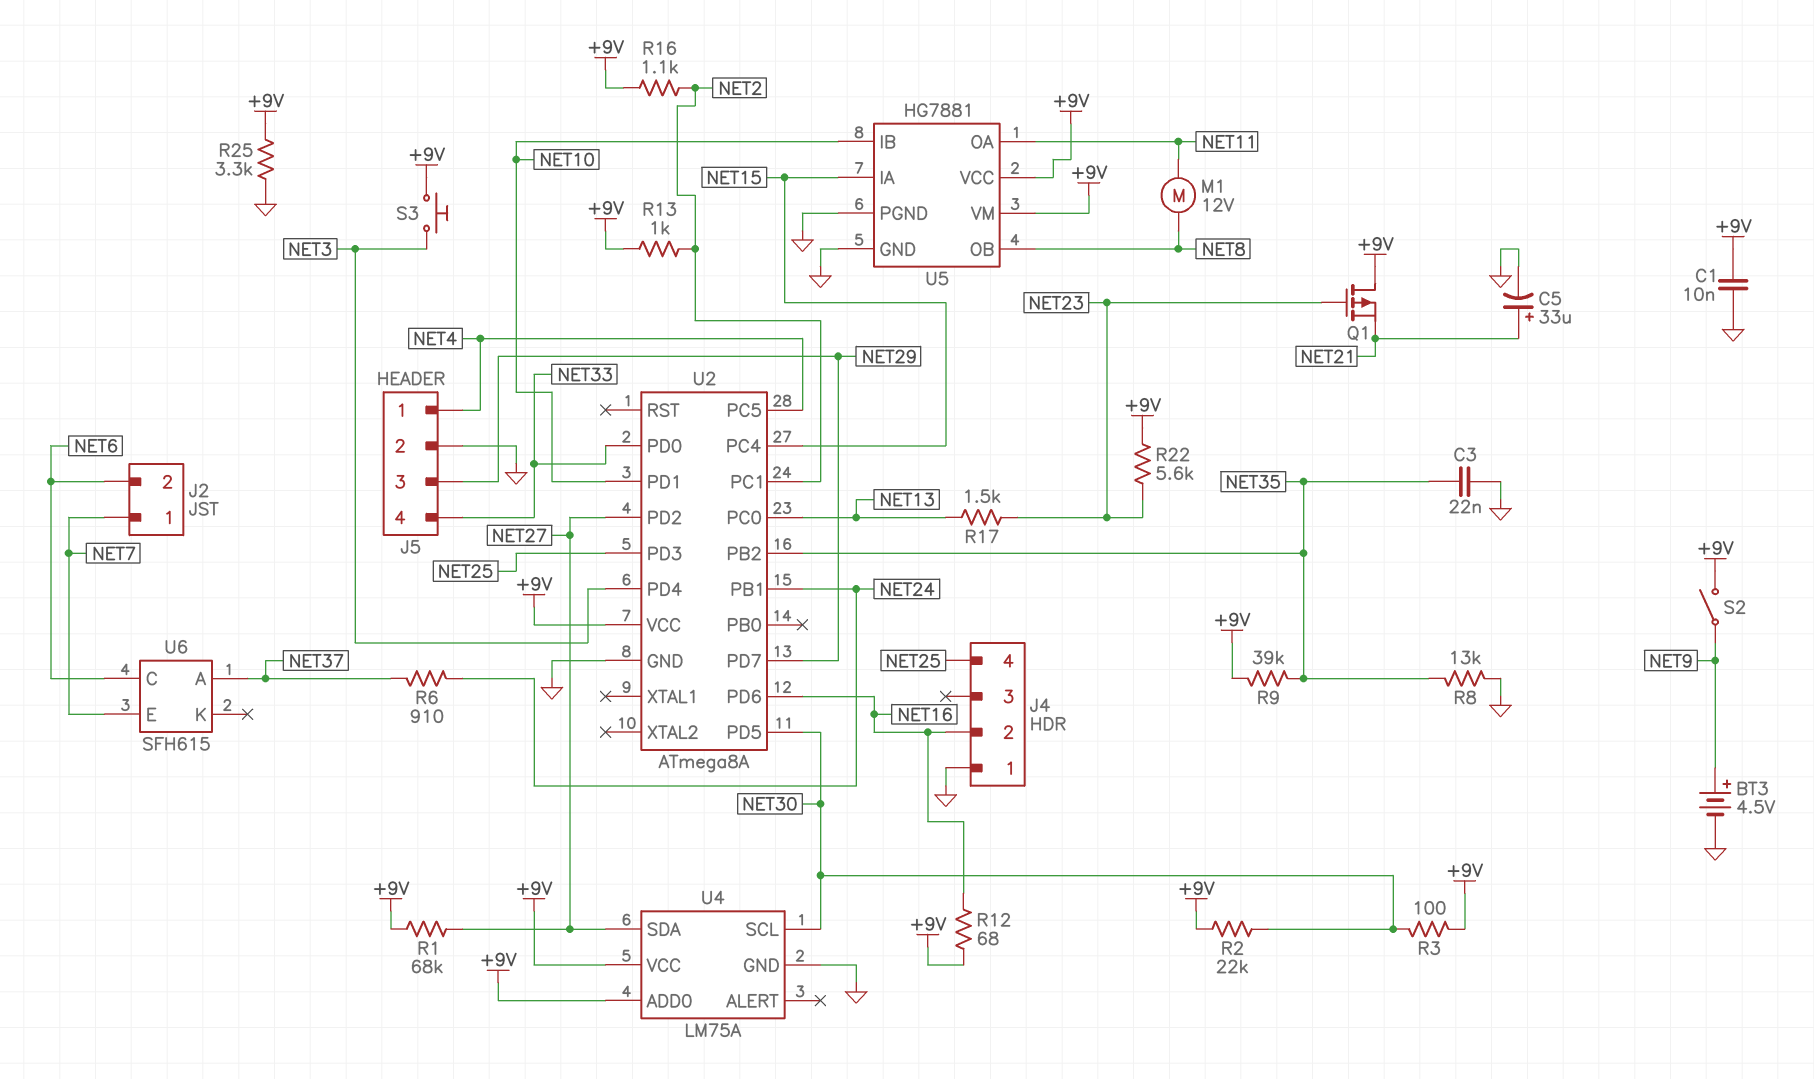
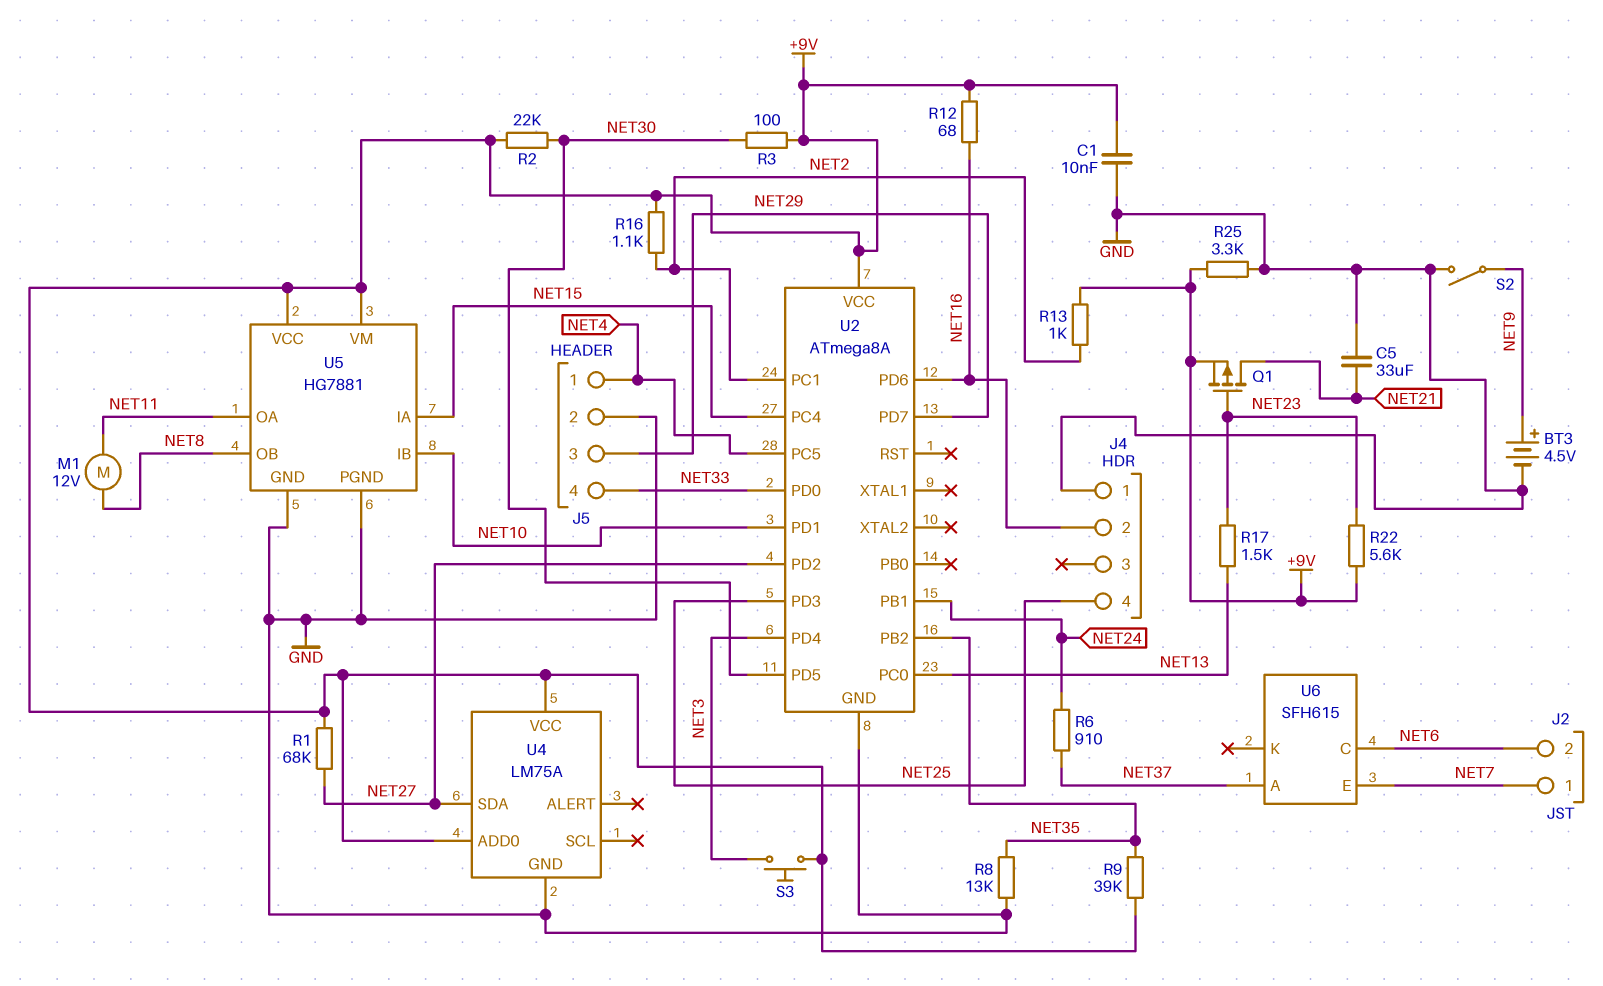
C3: 22nF (GND, NET35) -> none
C5: 33uF (plus NET21, minus GND) -> 33uF (GND, NET21)
Q1: PMOS (G NET23, D +9V, S NET21) -> PMOS (G NET23, D NET21, S +9V)
S2: switch (+9V, NET9) -> switch (GND, NET9)
U4 pin SCL: NET30 -> none

